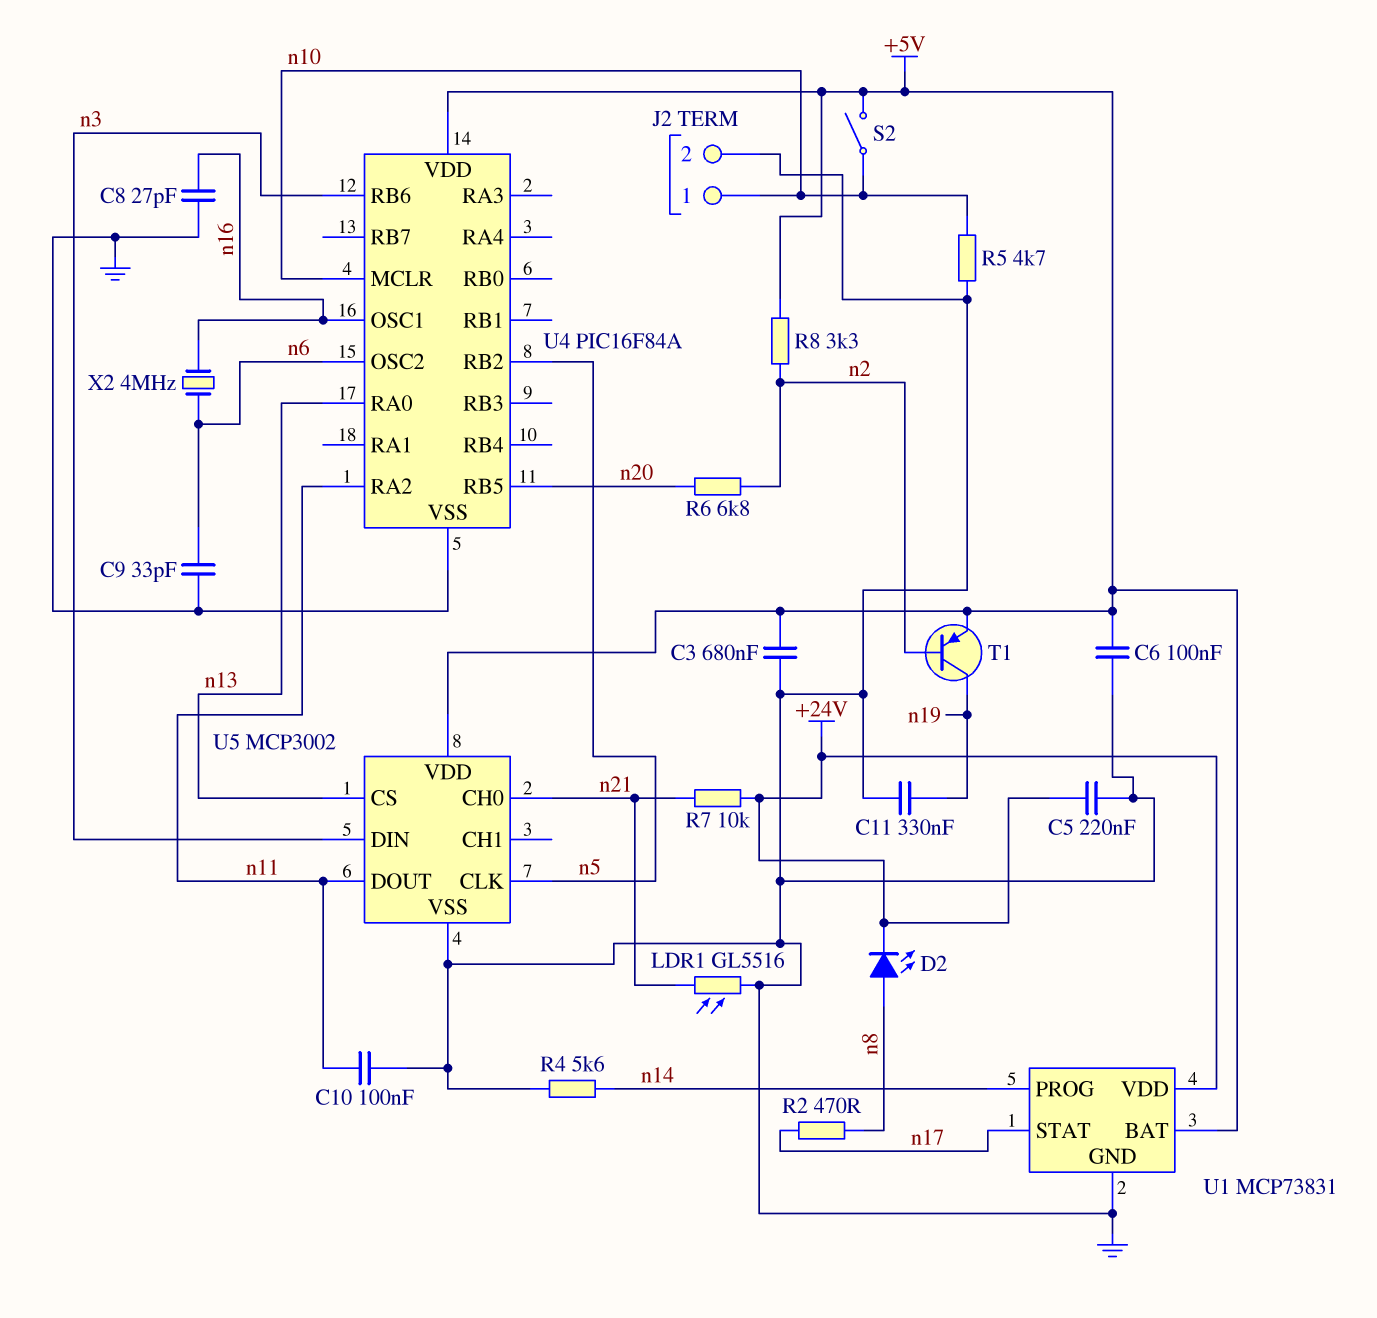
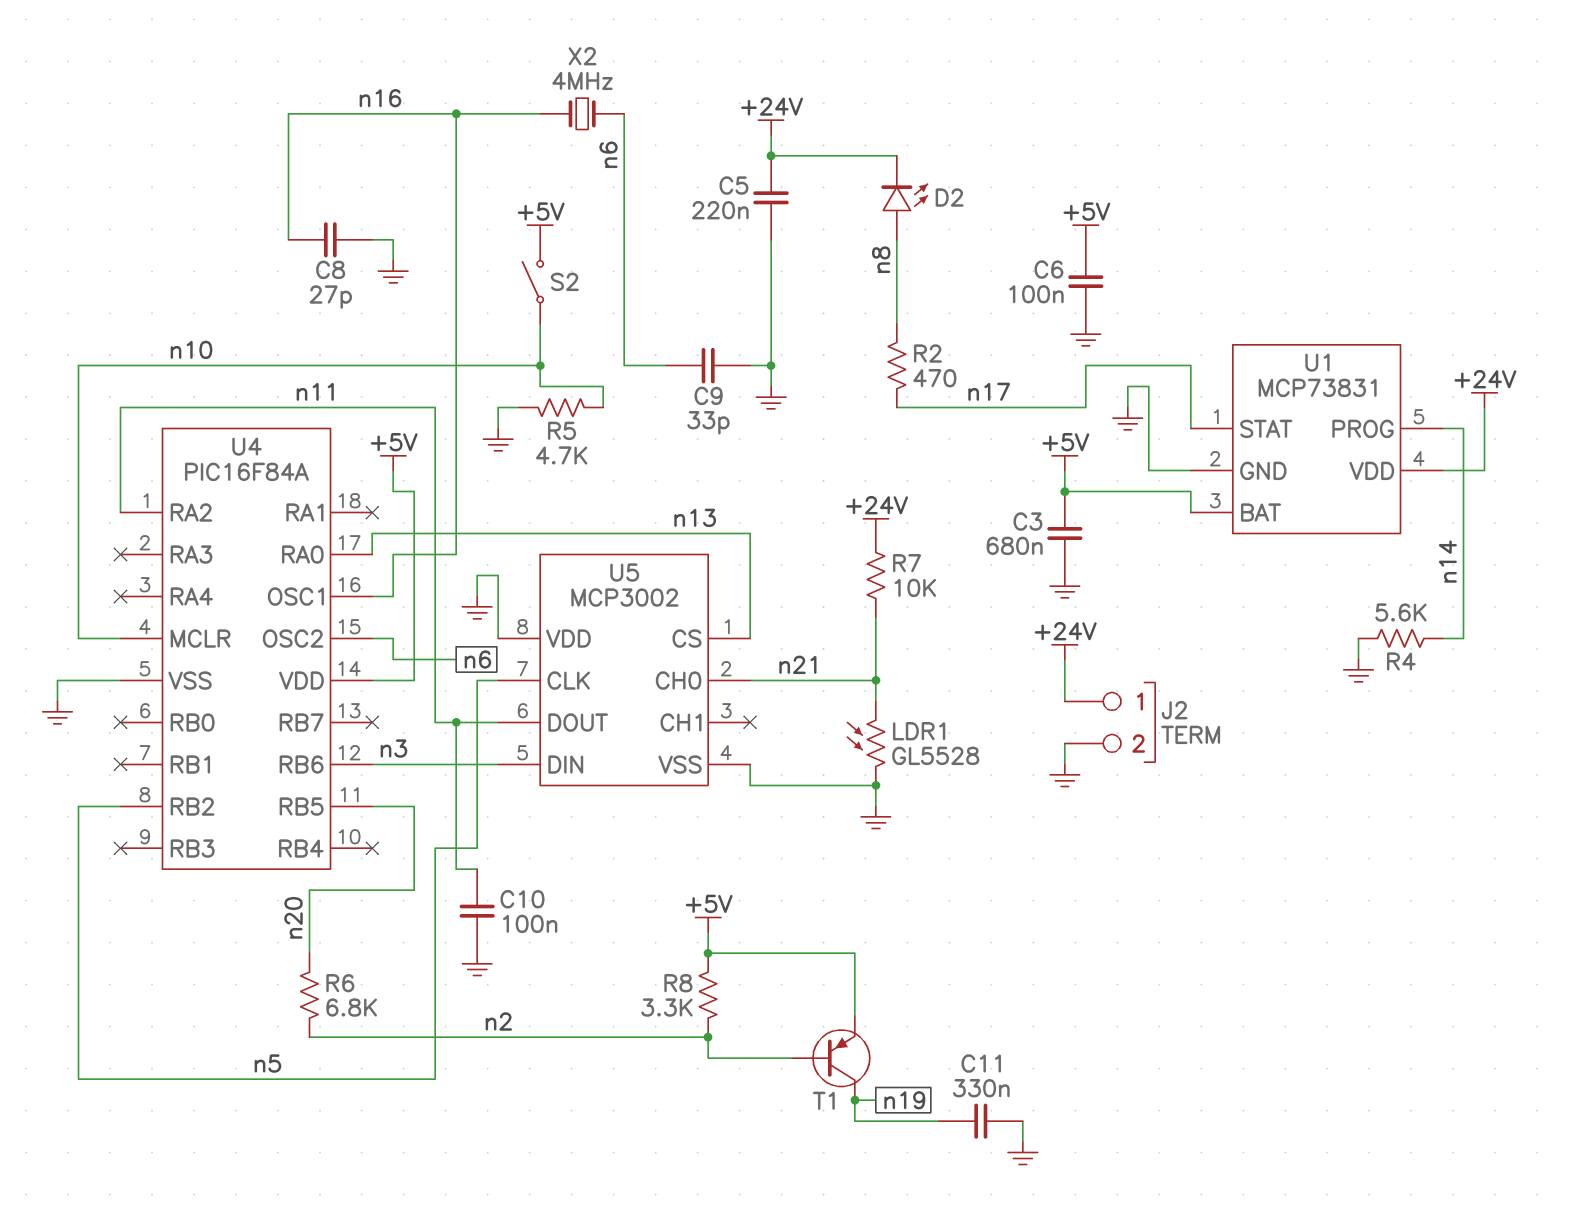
J2 pin 1: n10 -> +24V
LDR1: GL5516 (GND, n21) -> GL5528 (GND, n21)
U5 pin VDD: +5V -> GND

